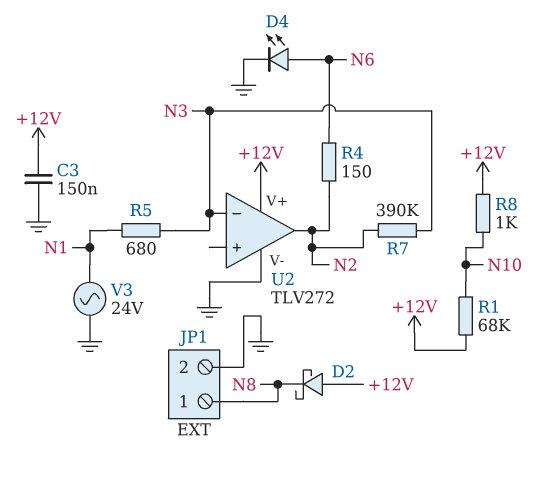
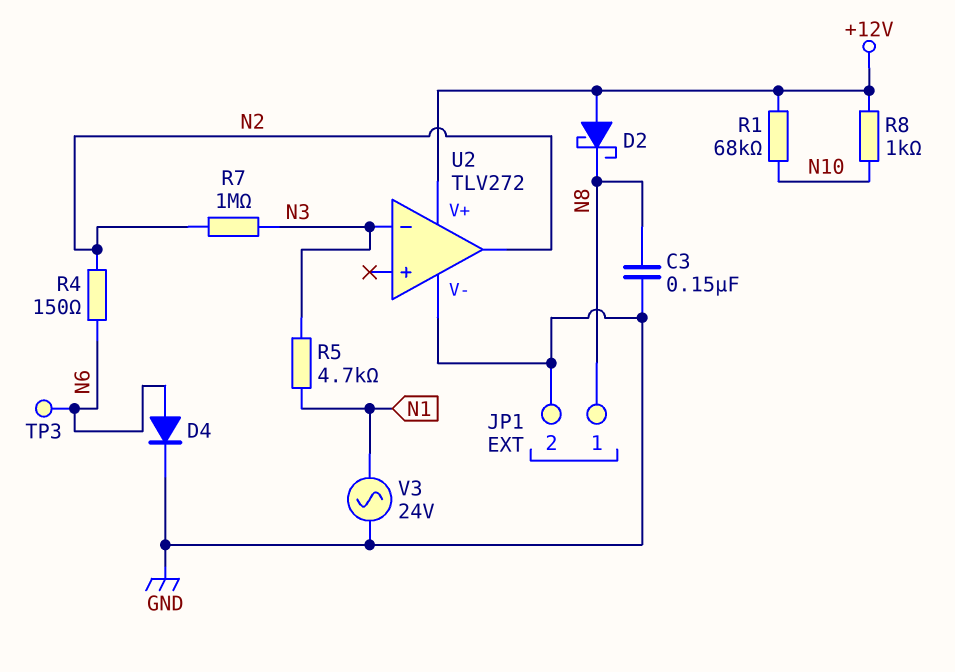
C3: 150nF (+12V, GND) -> 150nF (GND, N8)
D4: LED (A N6, K GND) -> diode (A N6, K GND)
R5: 680 (N1, N3) -> 4.7k (N1, N3)
R7: 390k (N2, N3) -> 1M (N2, N3)
TP3: none -> test point (N6)

